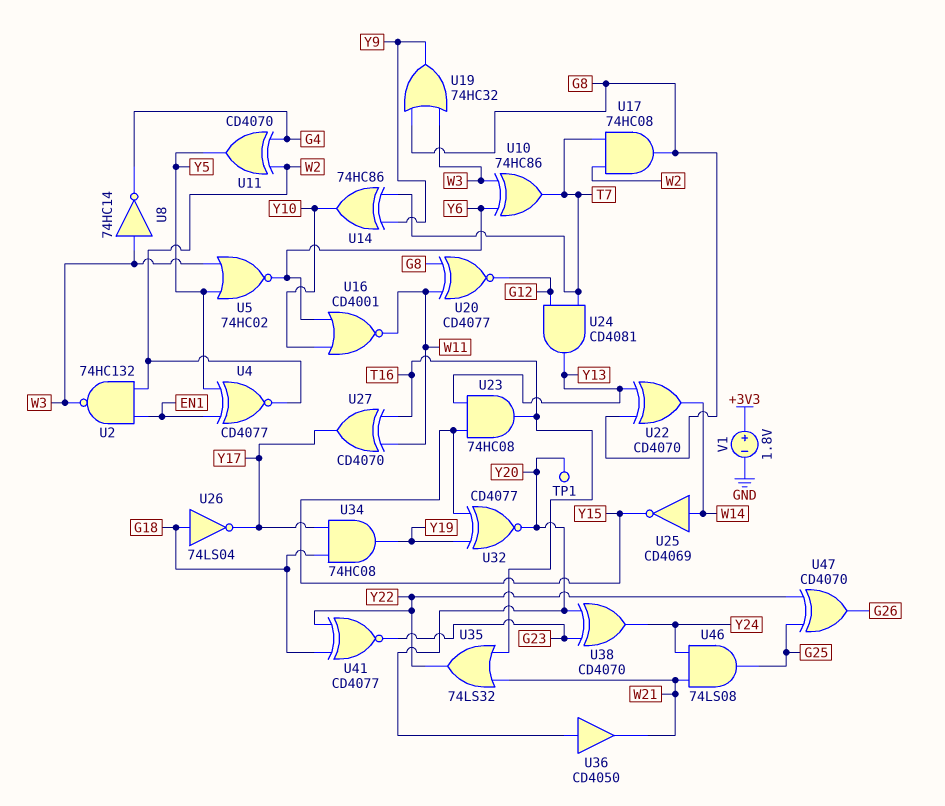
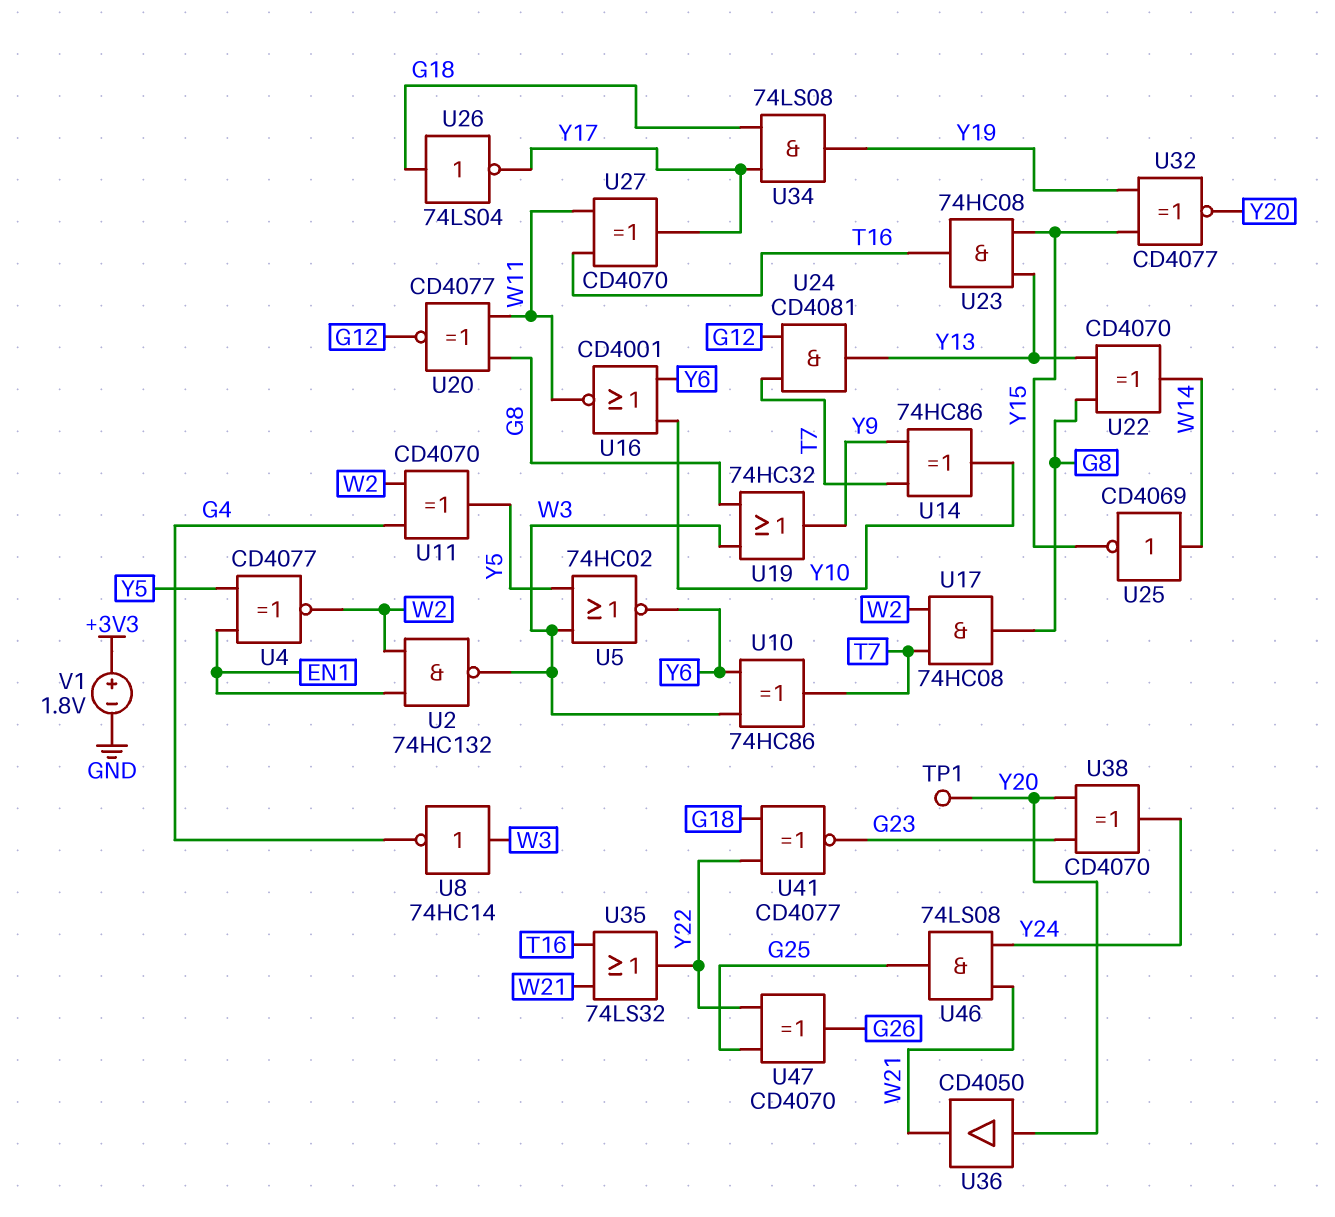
U34: AND 74HC08 (in G18, in Y17, out Y19) -> AND 74LS08 (in G18, in Y17, out Y19)

